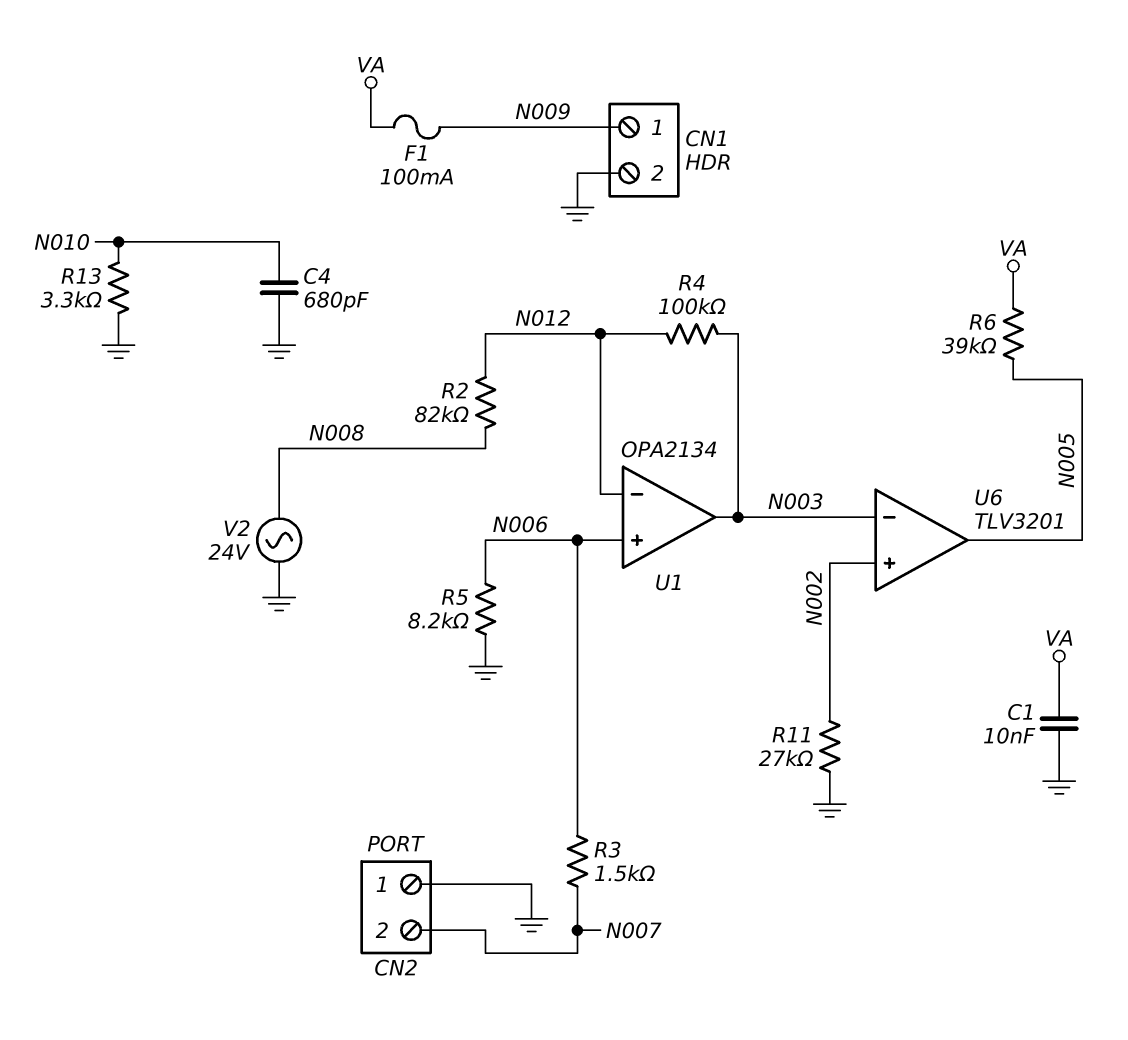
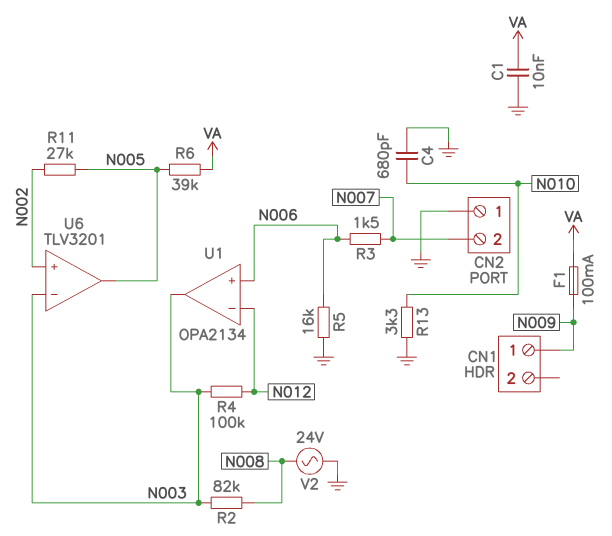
CN1 pin 2: GND -> none
R2: 82k (N008, N012) -> 82k (N003, N008)
R5: 8.2k (GND, N006) -> 16k (GND, N006)
R11: 27k (GND, N002) -> 27k (N002, N005)

